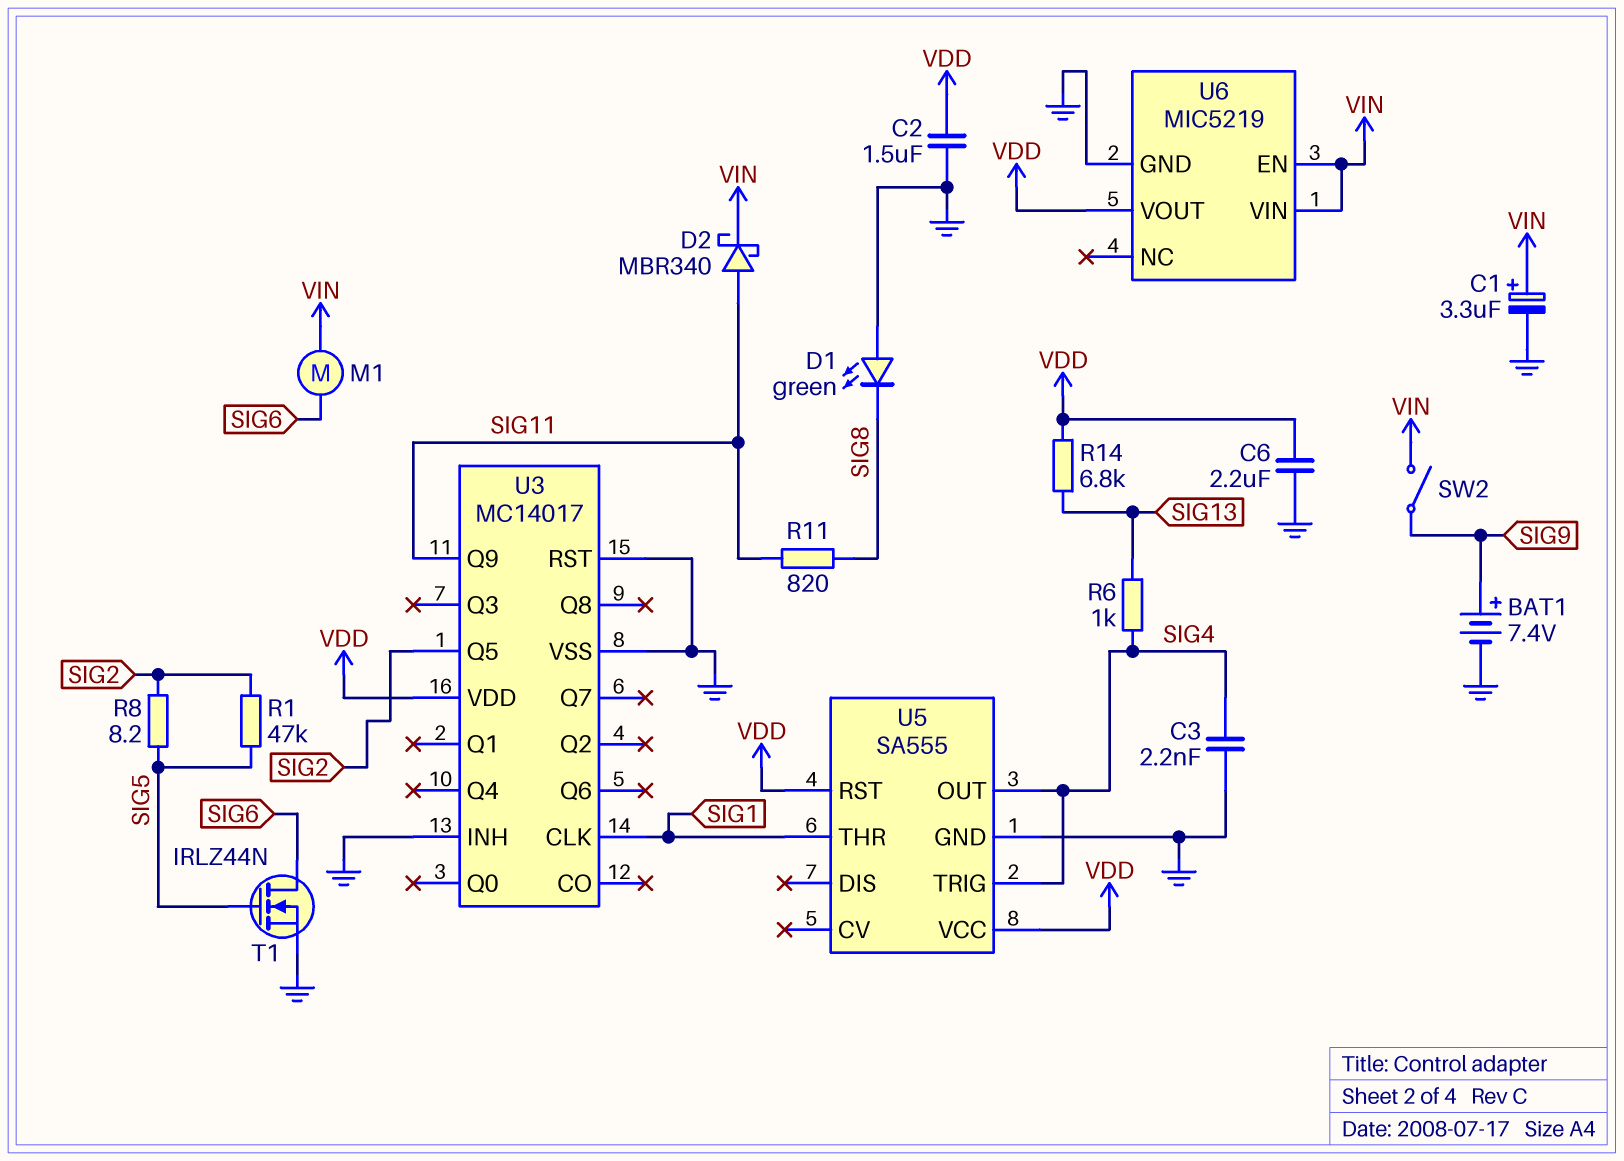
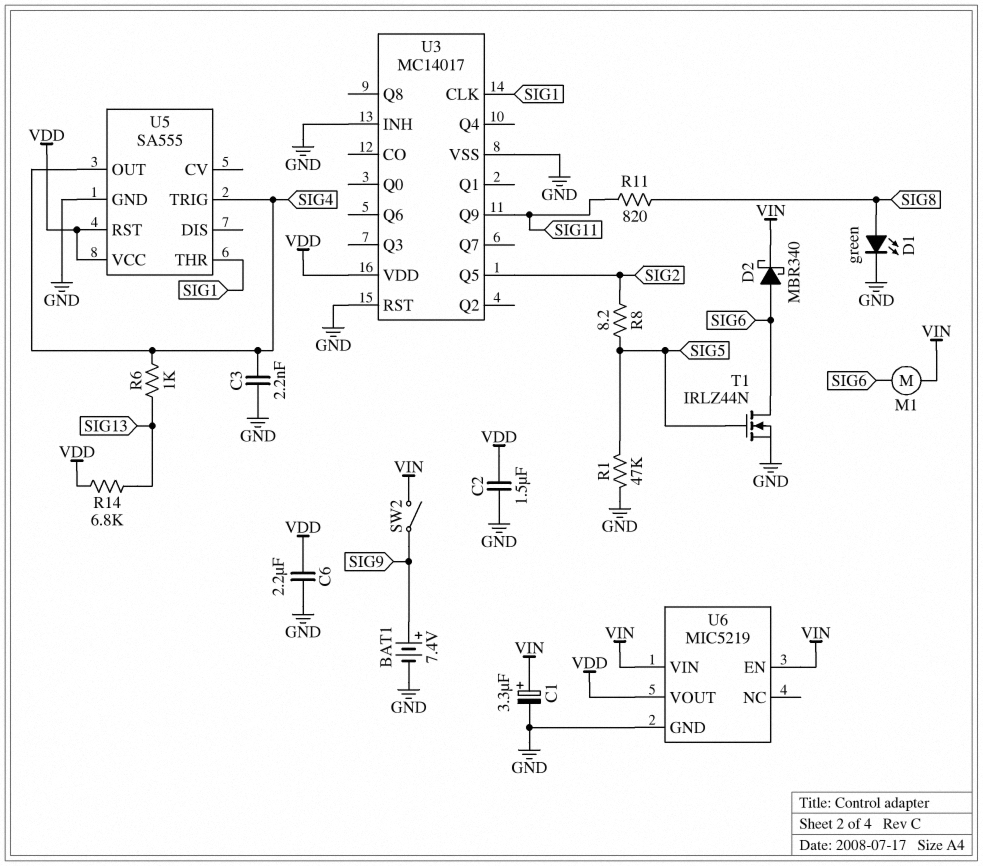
D1: LED green (A GND, K SIG8) -> LED green (A SIG8, K GND)
D2: schottky MBR340 (A SIG11, K VIN) -> schottky MBR340 (A SIG6, K VIN)
R1: 47k (SIG2, SIG5) -> 47k (GND, SIG5)

